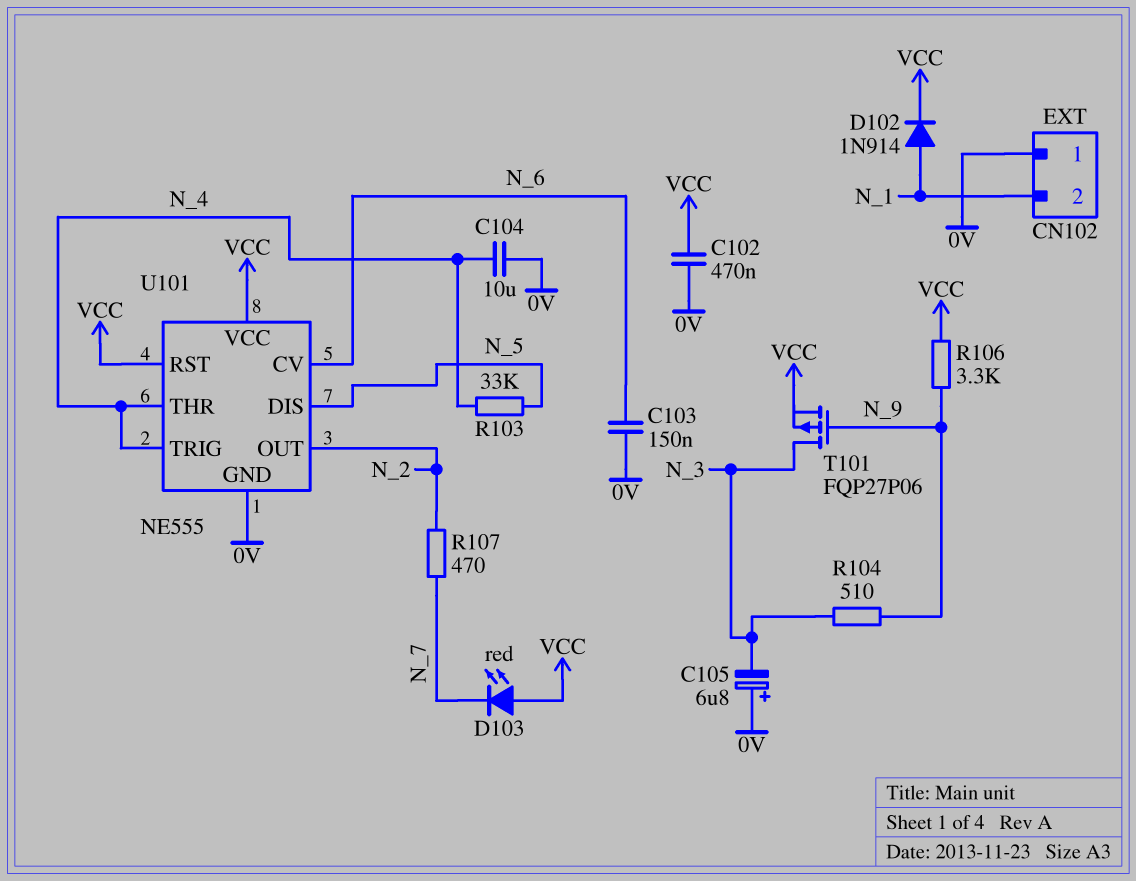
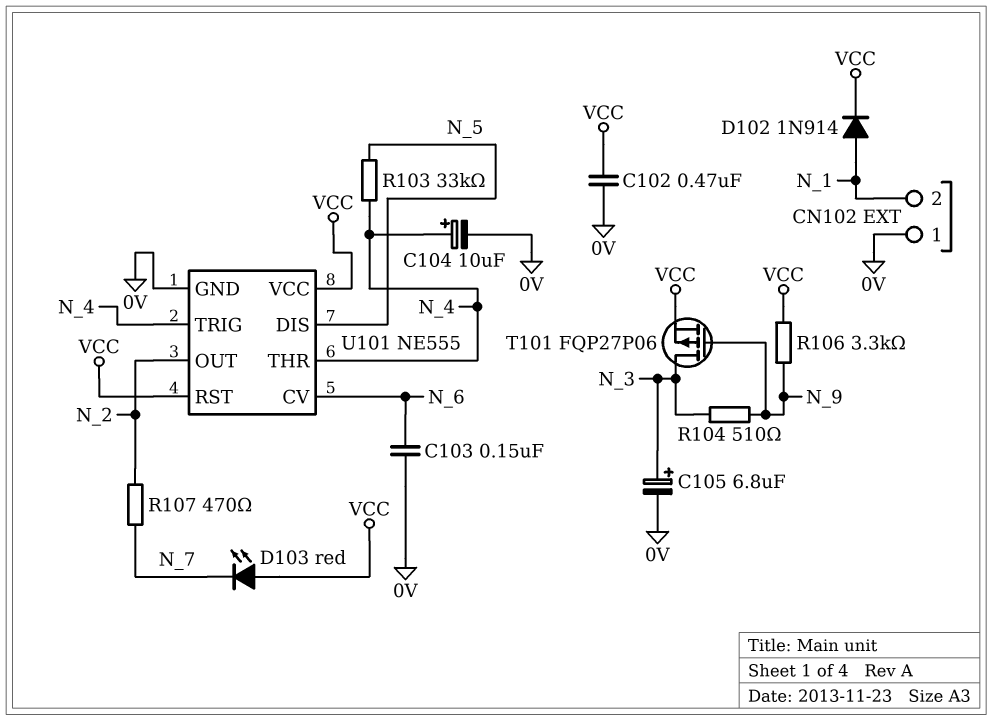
C104: 10uF (0V, N_4) -> 10uF (plus N_4, minus 0V)
C105: 6.8uF (plus 0V, minus N_3) -> 6.8uF (plus N_3, minus 0V)

